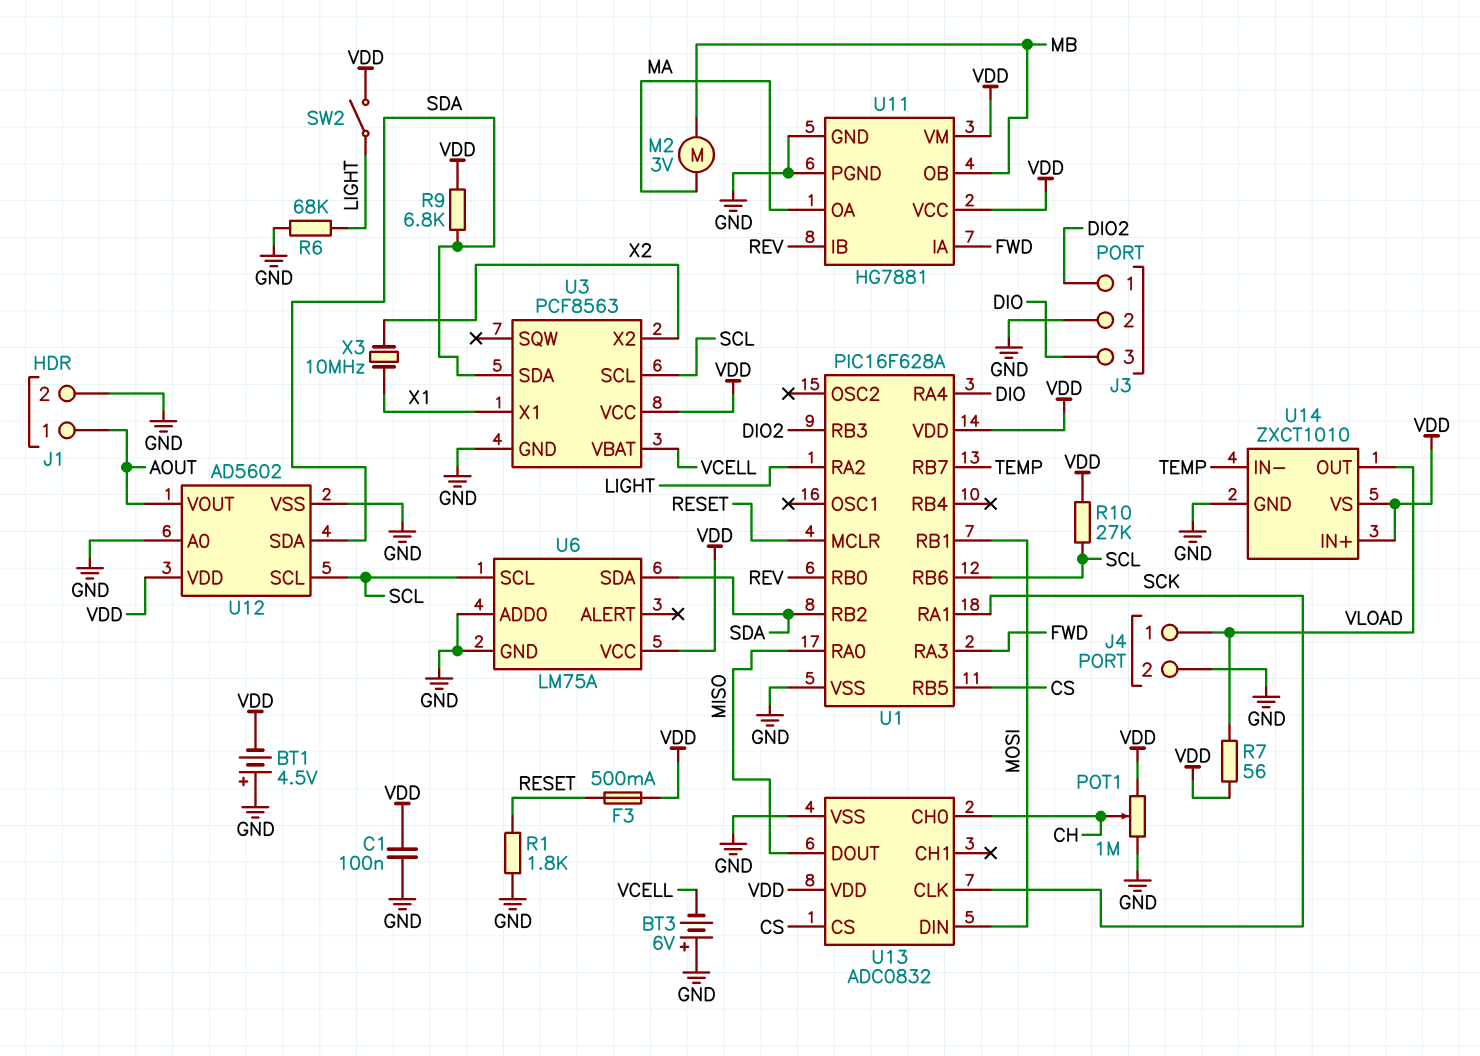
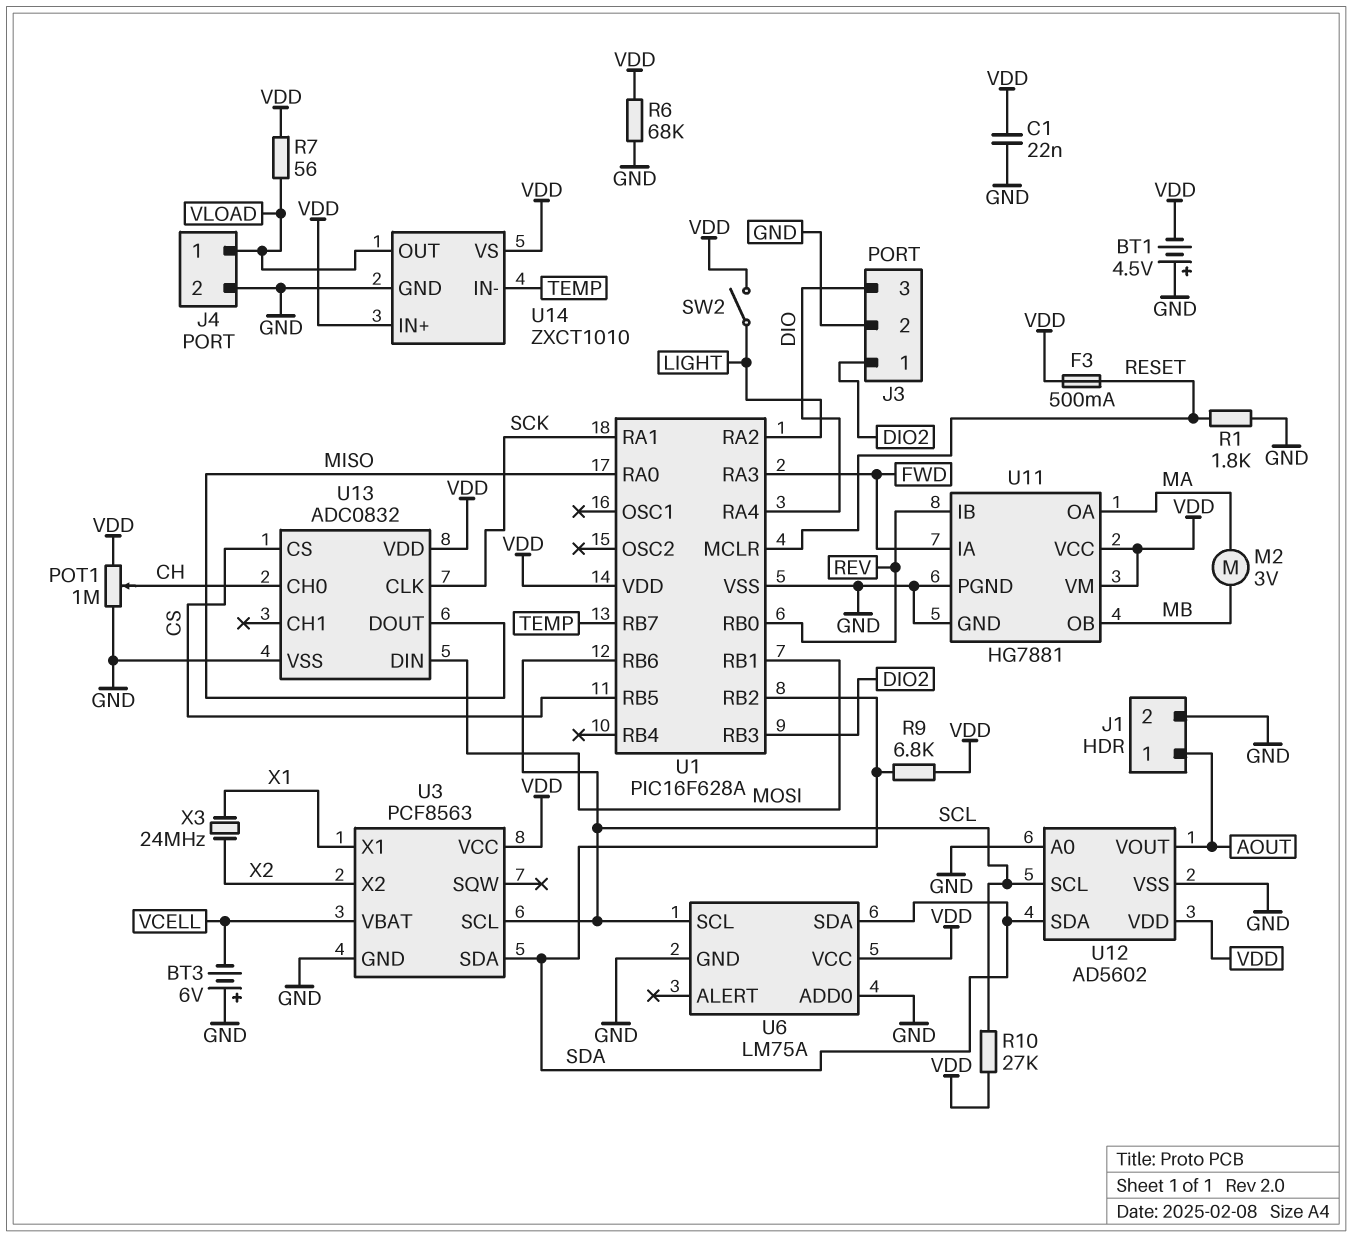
C1: 100nF (GND, VDD) -> 22nF (GND, VDD)
R6: 68k (GND, LIGHT) -> 68k (GND, VDD)
X3: 10MHz (X1, X2) -> 24MHz (X1, X2)

